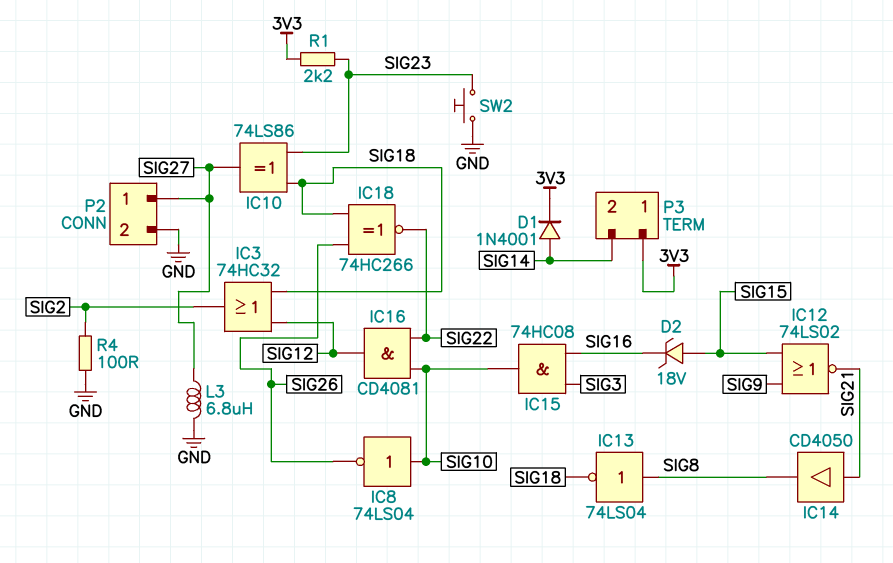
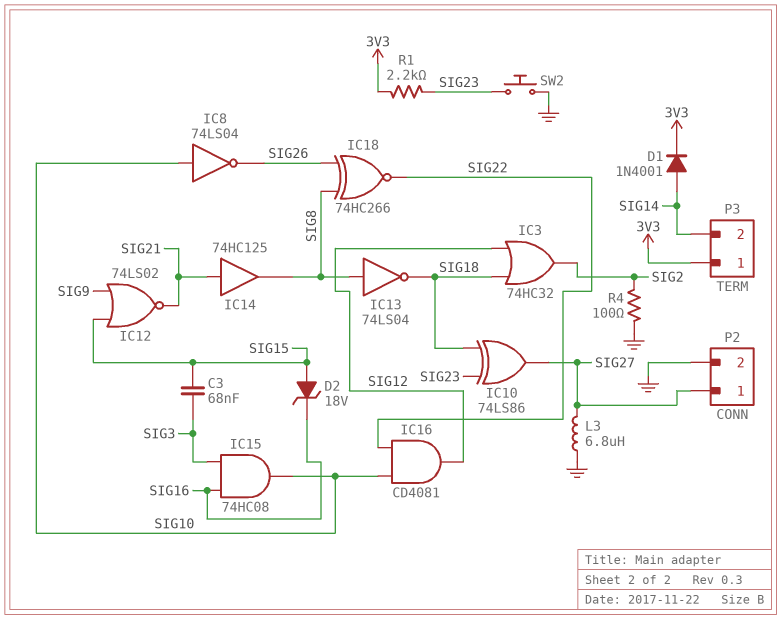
C3: none -> 68nF (SIG3, SIG15)
IC14: buffer CD4050 (in SIG21, out SIG8) -> buffer 74HC125 (in SIG21, out SIG8)
IC18: XNOR 74HC266 (in SIG18, in SIG26, out SIG22) -> XNOR 74HC266 (in SIG8, in SIG26, out SIG22)

